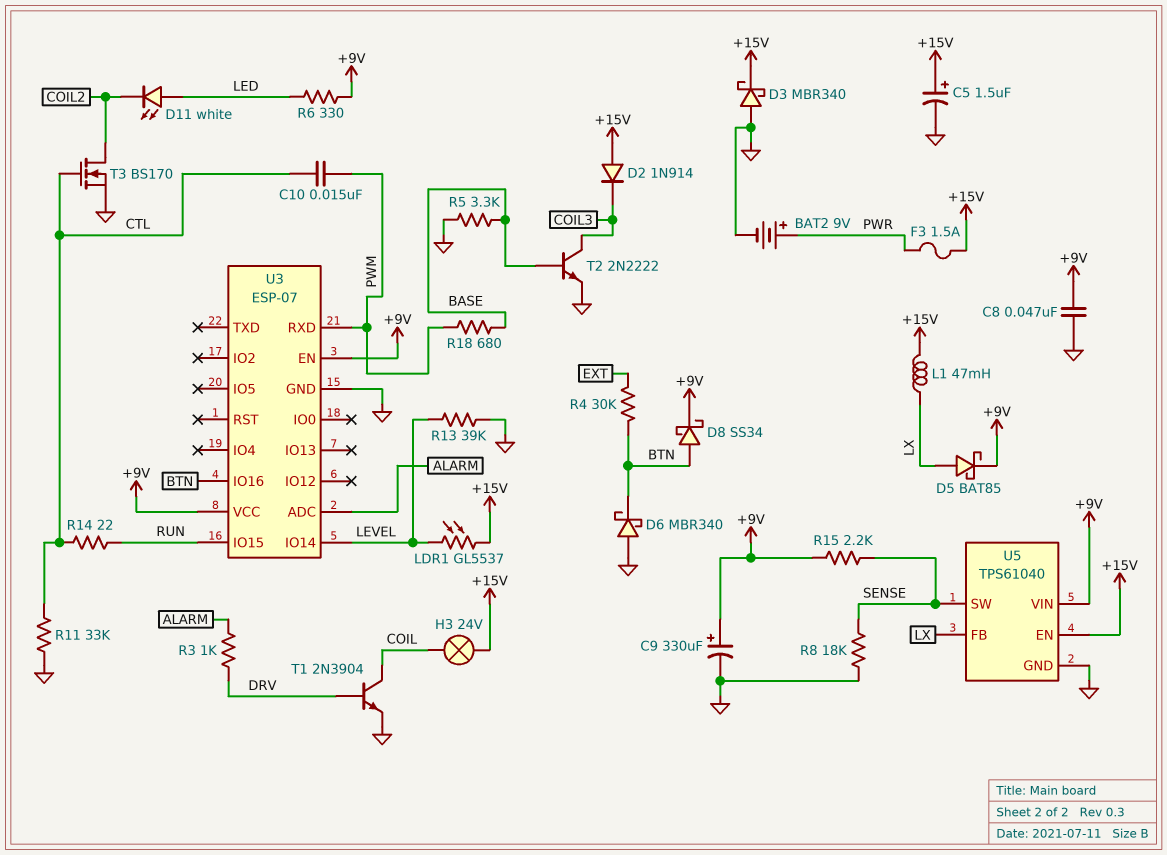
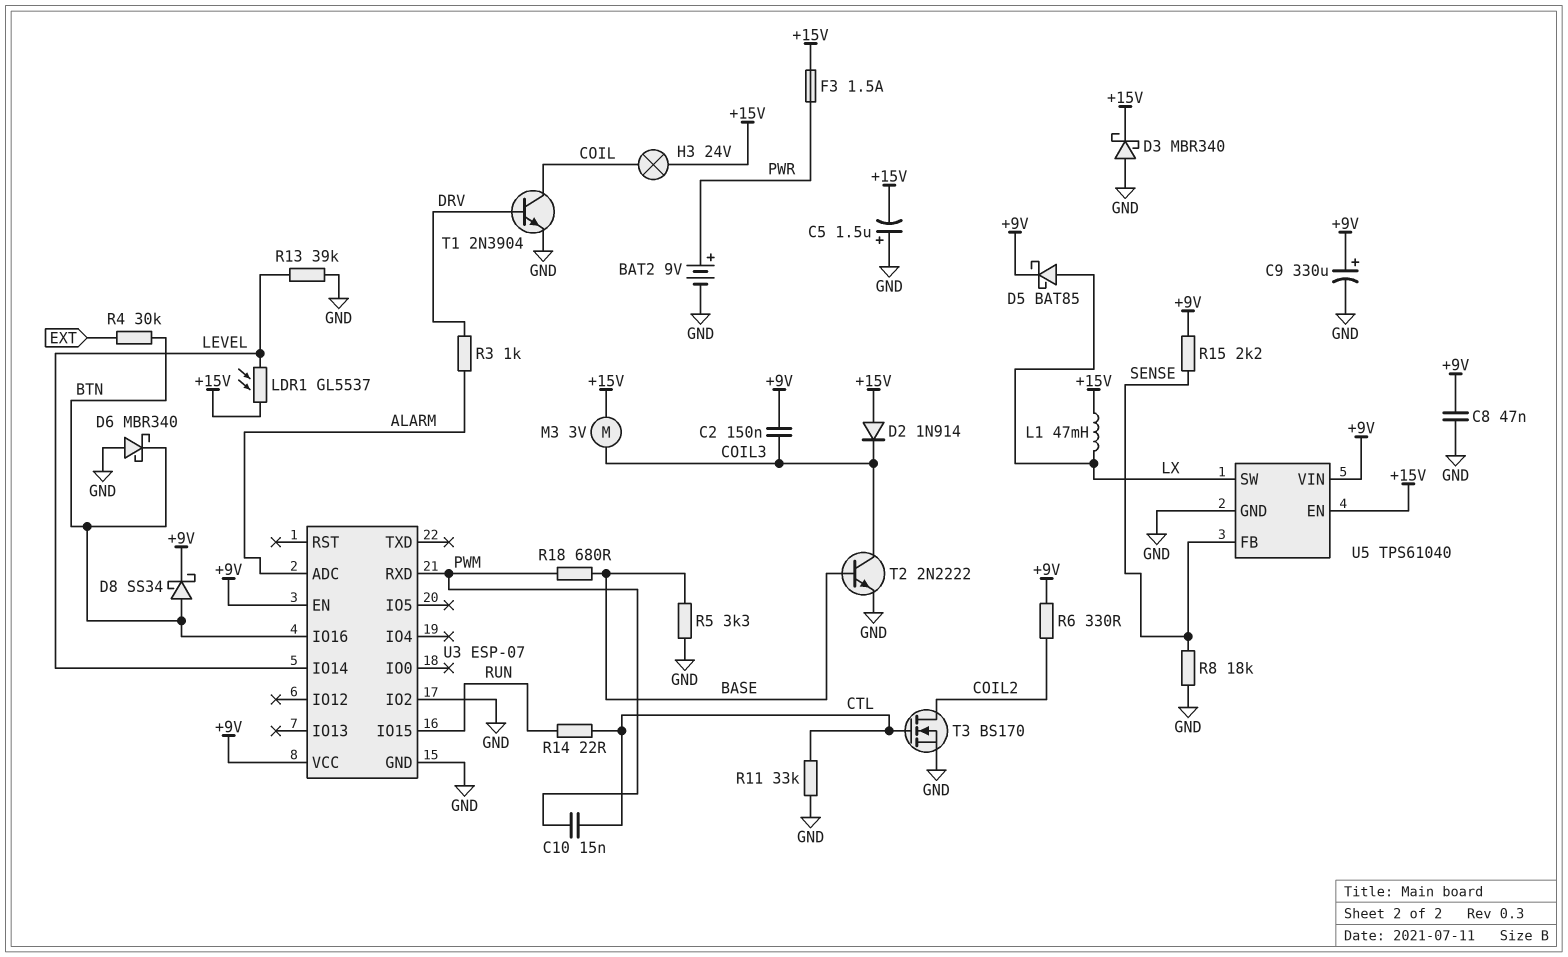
C2: none -> 150nF (+9V, COIL3)
C5: 1.5uF (plus +15V, minus GND) -> 1.5uF (plus GND, minus +15V)
D11: LED white (A LED, K COIL2) -> none
M3: none -> motor 3V (+15V, COIL3)
R6: 330 (+9V, LED) -> 330 (+9V, COIL2)
U3 pin IO2: none -> GND
U5 pin FB: LX -> SENSE
U5 pin SW: SENSE -> LX

